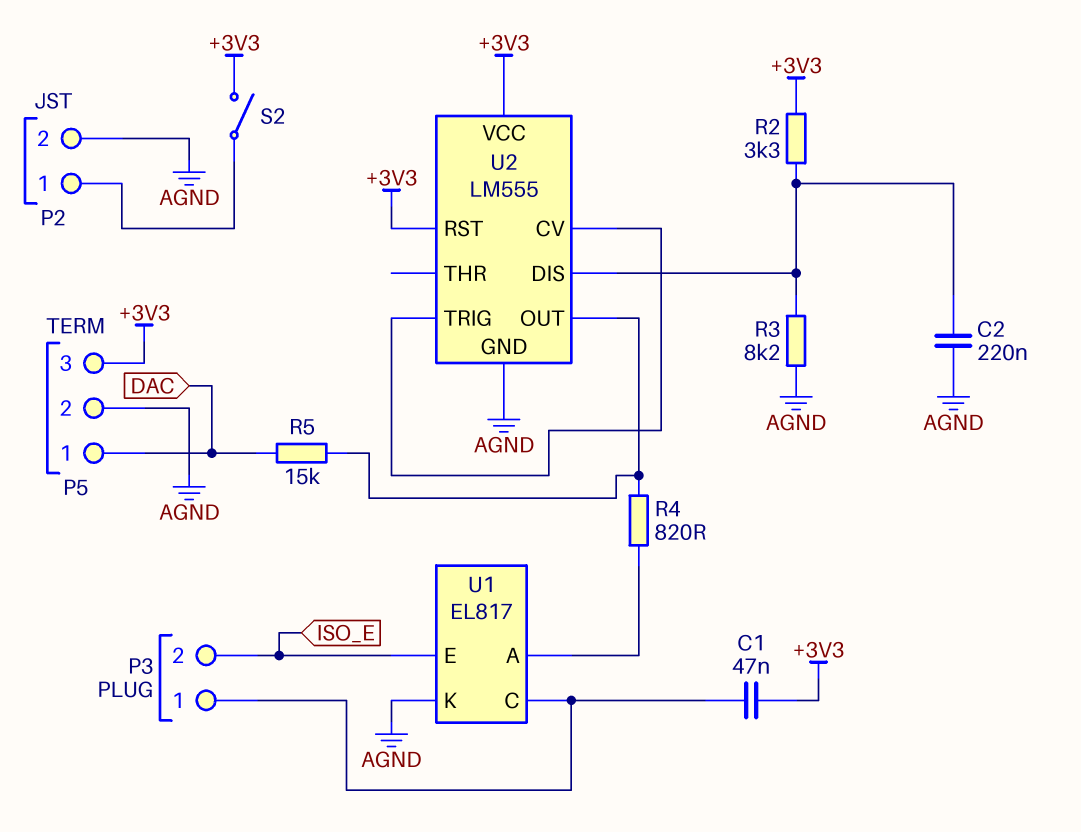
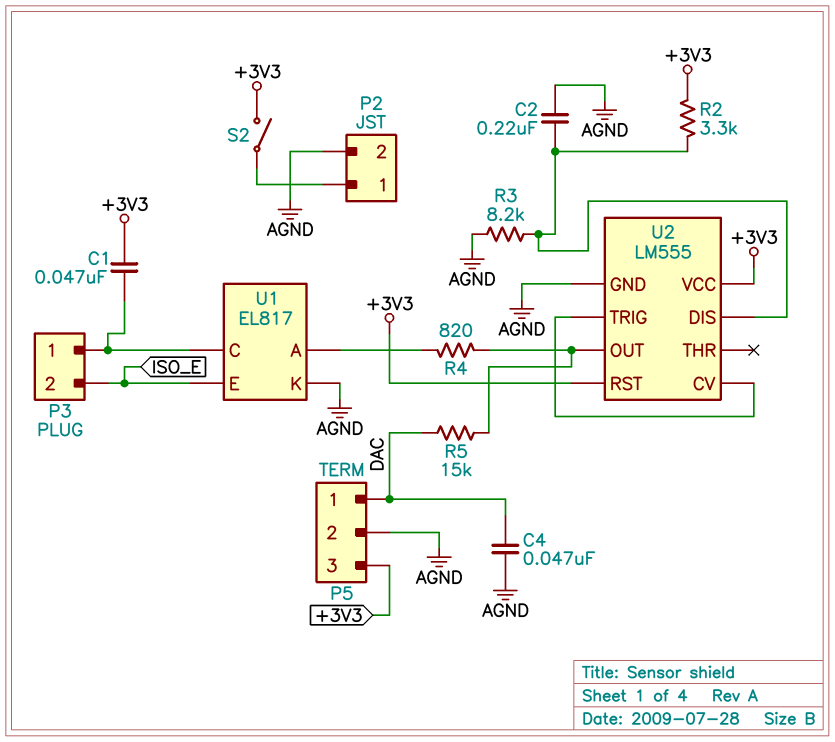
C4: none -> 47nF (AGND, DAC)

